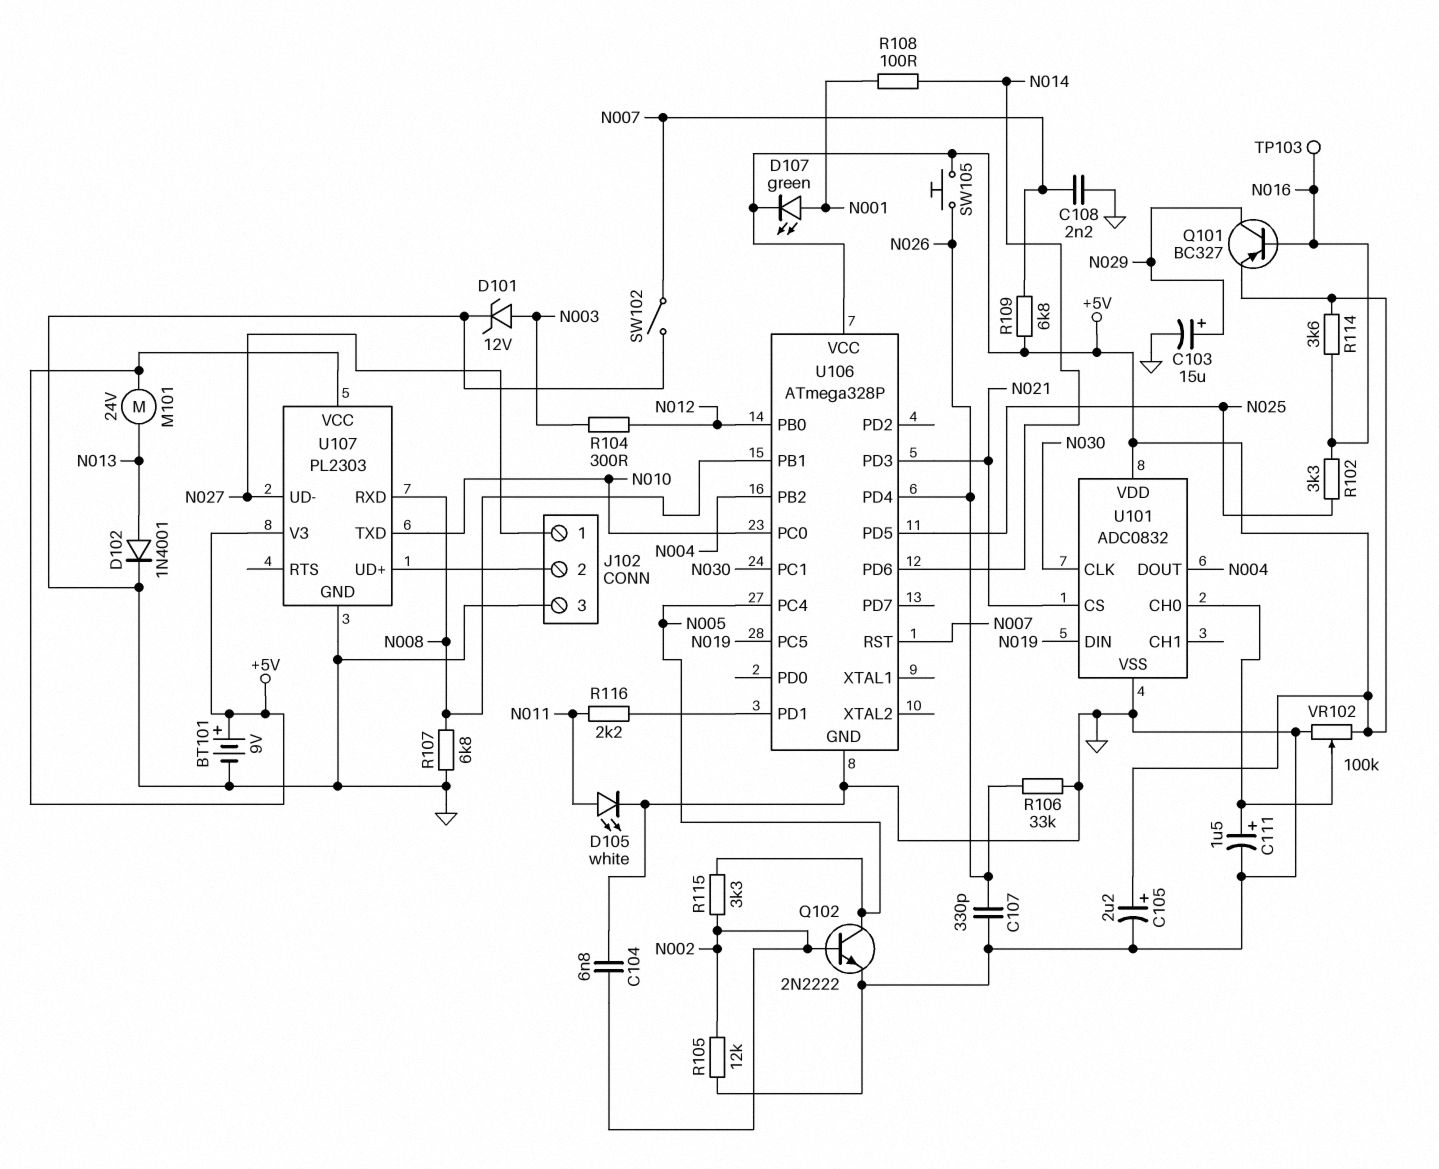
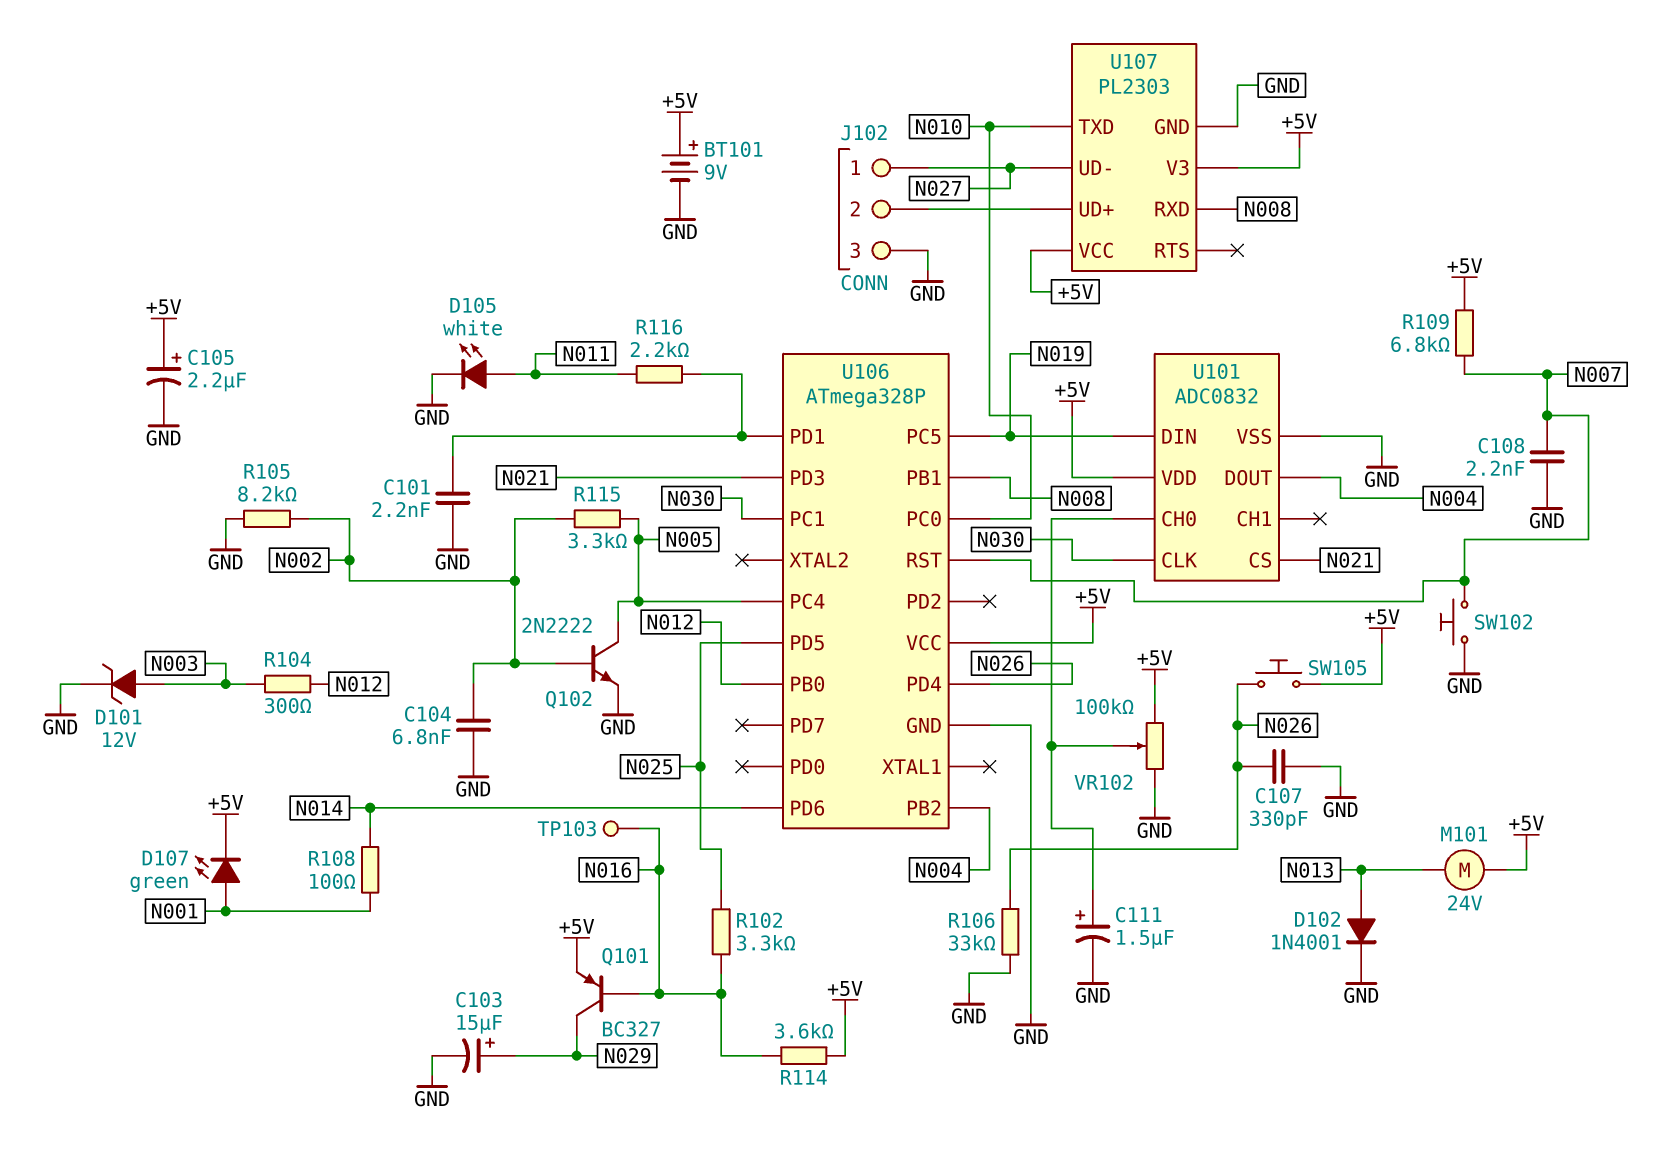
C101: none -> 2.2nF (GND, U106/PD1)
R105: 12k (GND, N002) -> 8.2k (GND, N002)
R107: 6.8k (GND, N008) -> none
SW102: switch (GND, N007) -> button (GND, N007)

